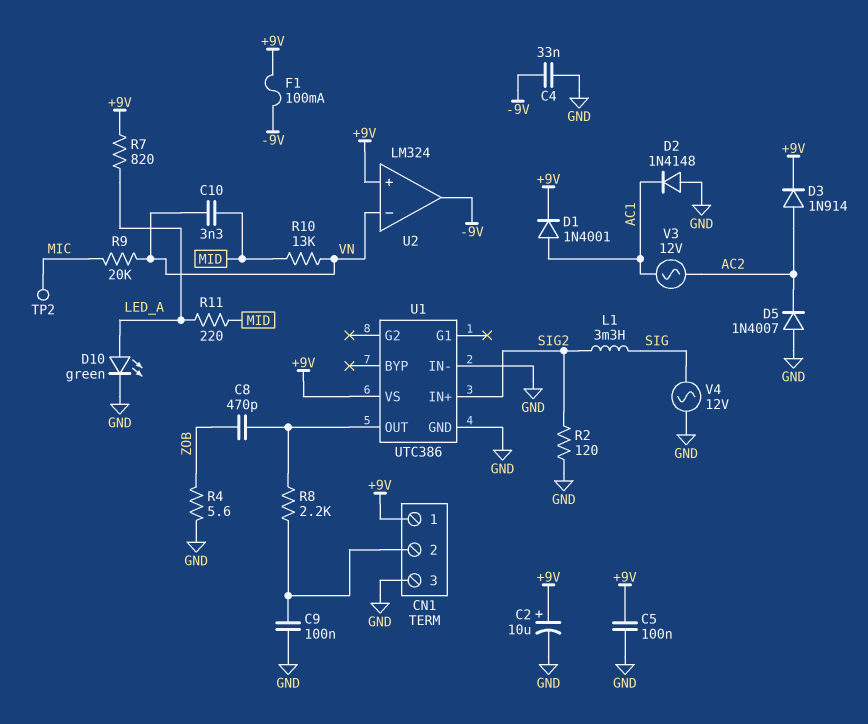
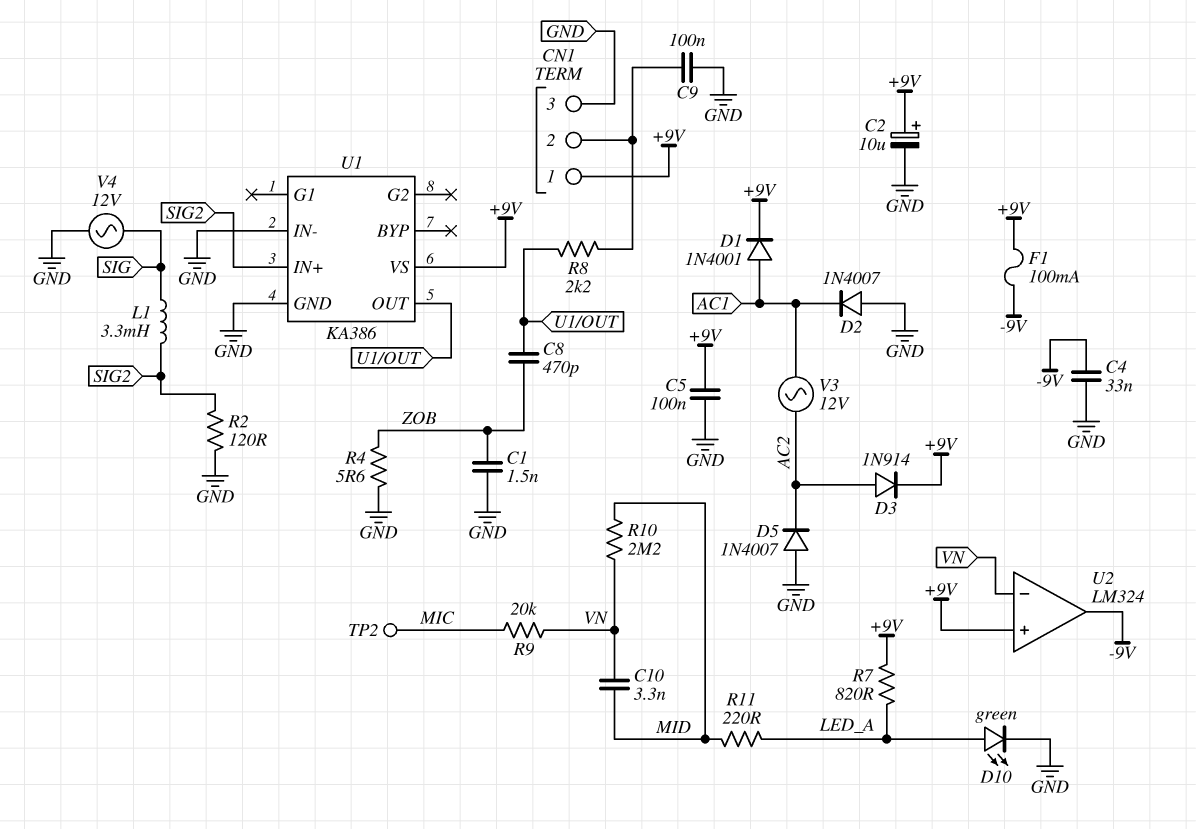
C1: none -> 1.5nF (GND, ZOB)
D2: diode 1N4148 (A GND, K AC1) -> diode 1N4007 (A GND, K AC1)
R10: 13k (MID, VN) -> 2.2M (MID, VN)
U1: UTC386 -> KA386

